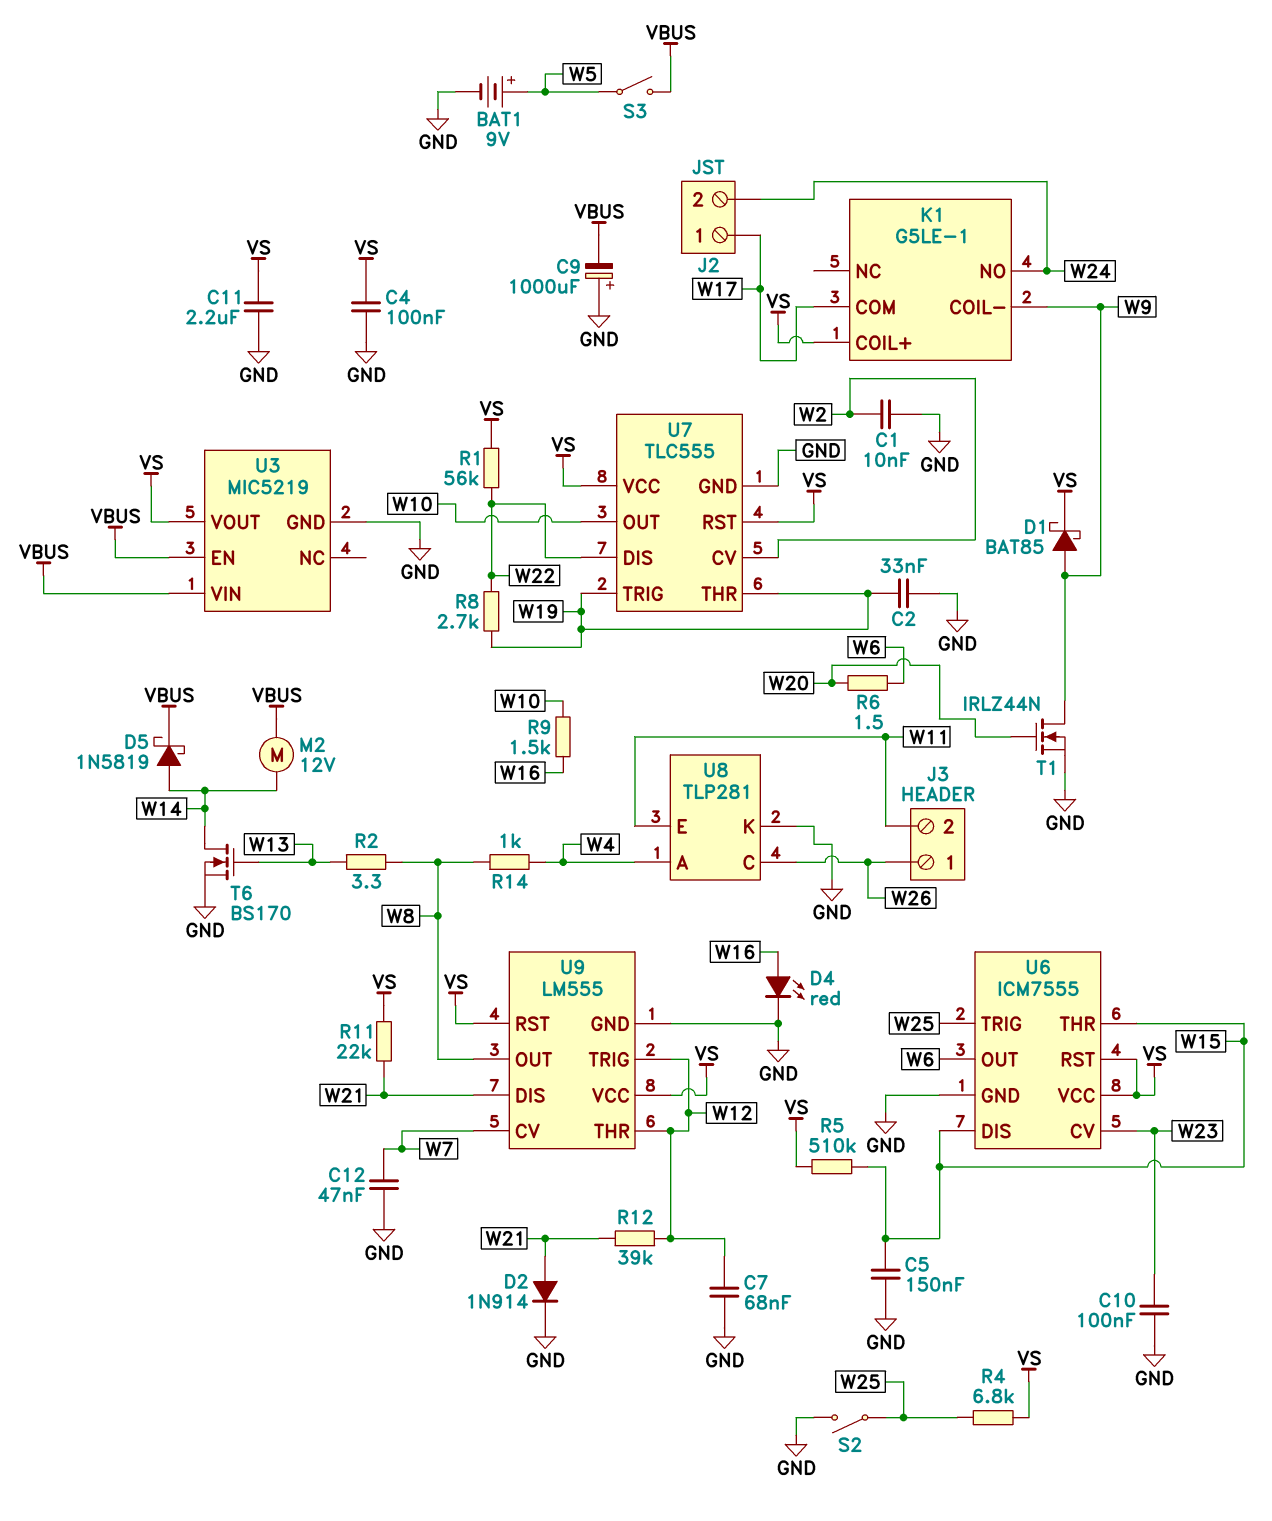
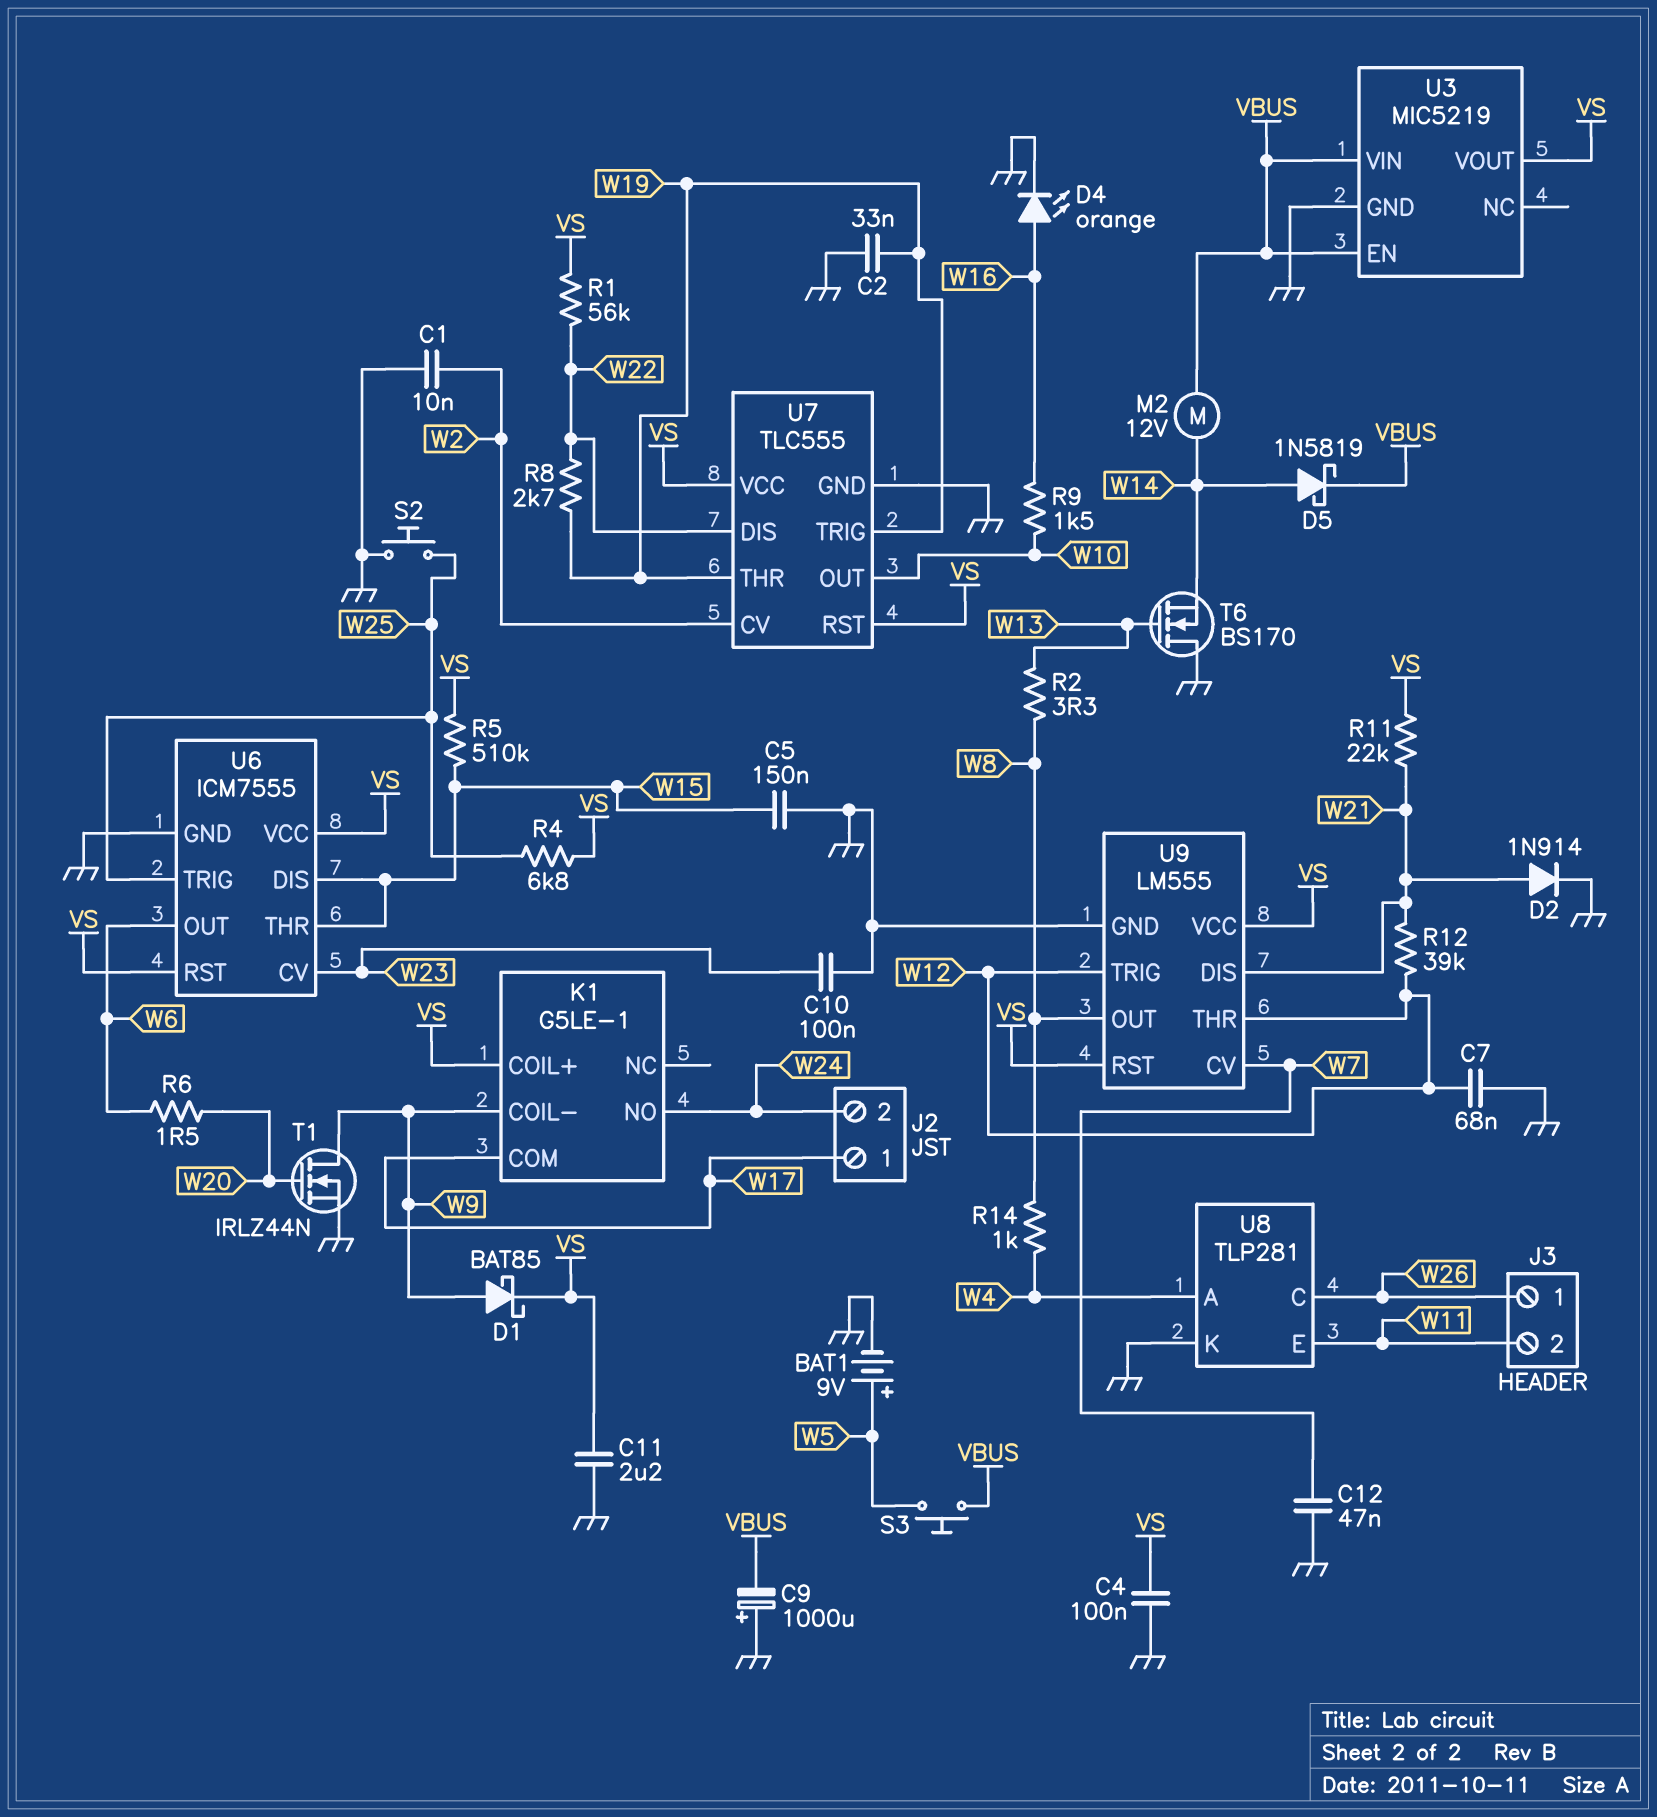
D4: LED red (A W16, K GND) -> LED orange (A W16, K GND)
S2: switch (GND, W25) -> button (GND, W25)
S3: switch (VBUS, W5) -> button (VBUS, W5)
T6: NMOS BS170 (G W13, D W14, S GND) -> NMOS BS170 (G W13, D GND, S W14)

